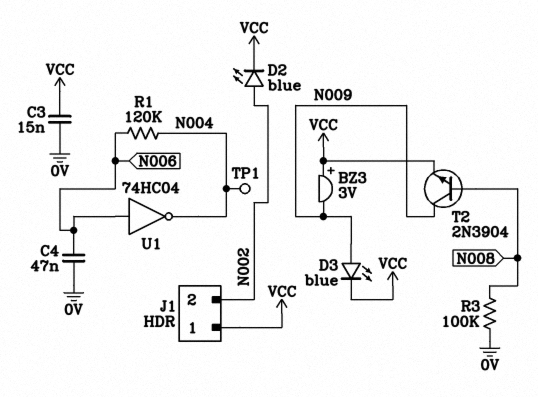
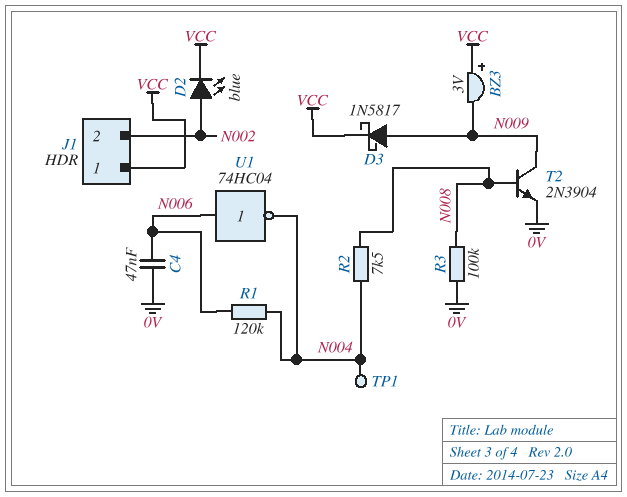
C3: 15nF (0V, VCC) -> none
D3: LED blue (A N009, K VCC) -> schottky 1N5817 (A N009, K VCC)
R2: none -> 7.5k (N004, N008)
T2: NPN 2N3904 (B N008, C N009, E VCC) -> NPN 2N3904 (B N008, C N009, E 0V)

